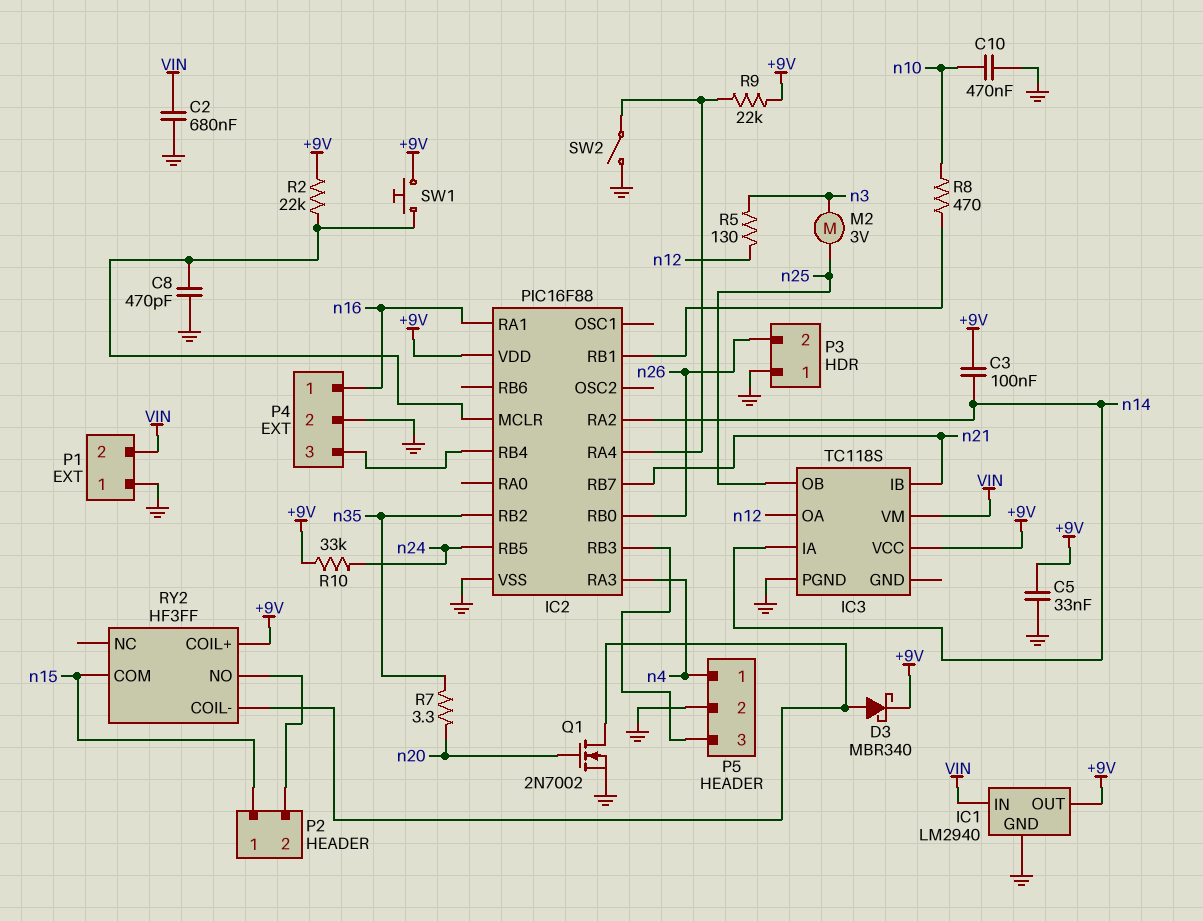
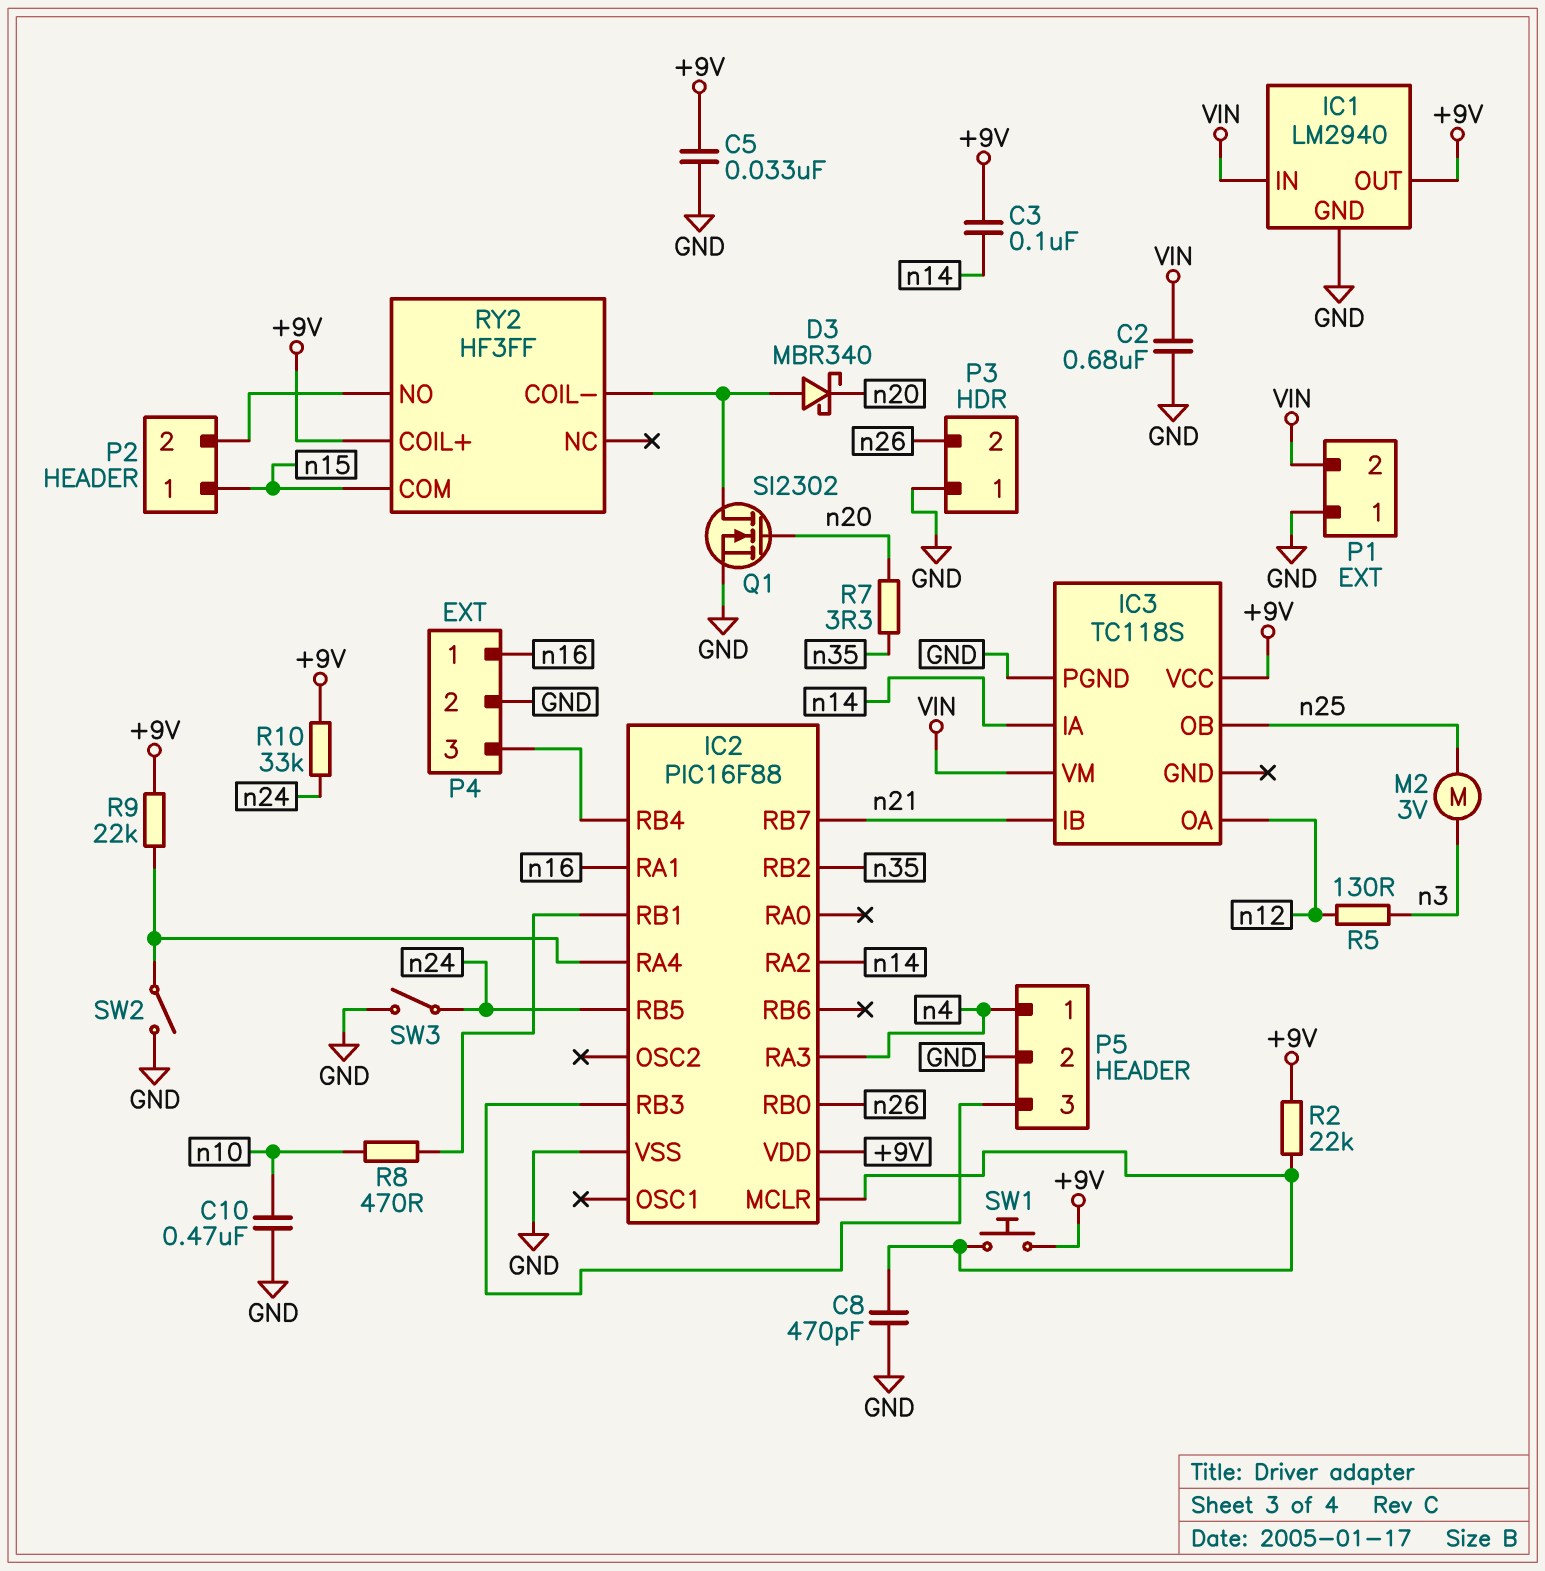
D3: schottky MBR340 (A RY2/COIL-, K +9V) -> schottky MBR340 (A RY2/COIL-, K n20)
Q1: NMOS 2N7002 (G n20, D RY2/COIL-, S GND) -> NMOS SI2302 (G n20, D RY2/COIL-, S GND)
SW3: none -> switch (GND, n24)

